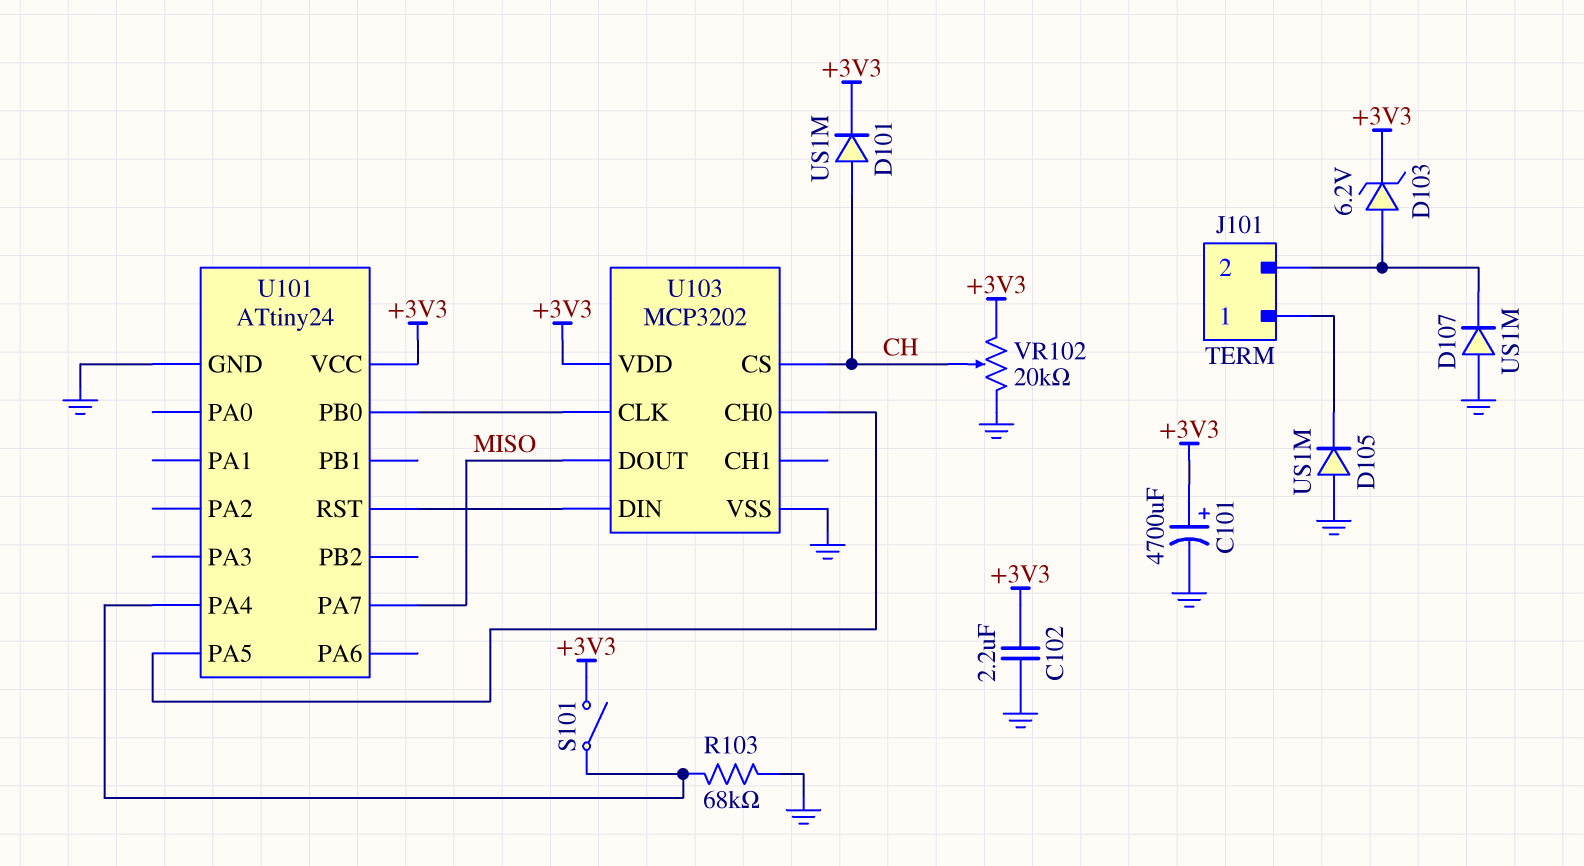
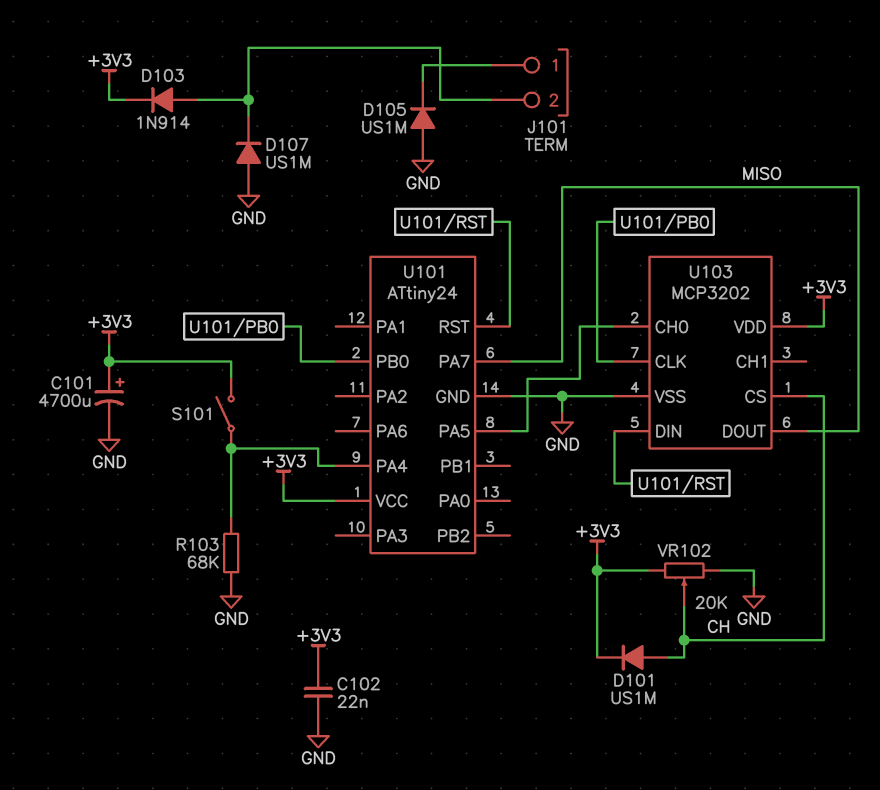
C102: 2.2uF (+3V3, GND) -> 22nF (+3V3, GND)
D103: zener 6.2V (A J101/2, K +3V3) -> diode 1N914 (A J101/2, K +3V3)

